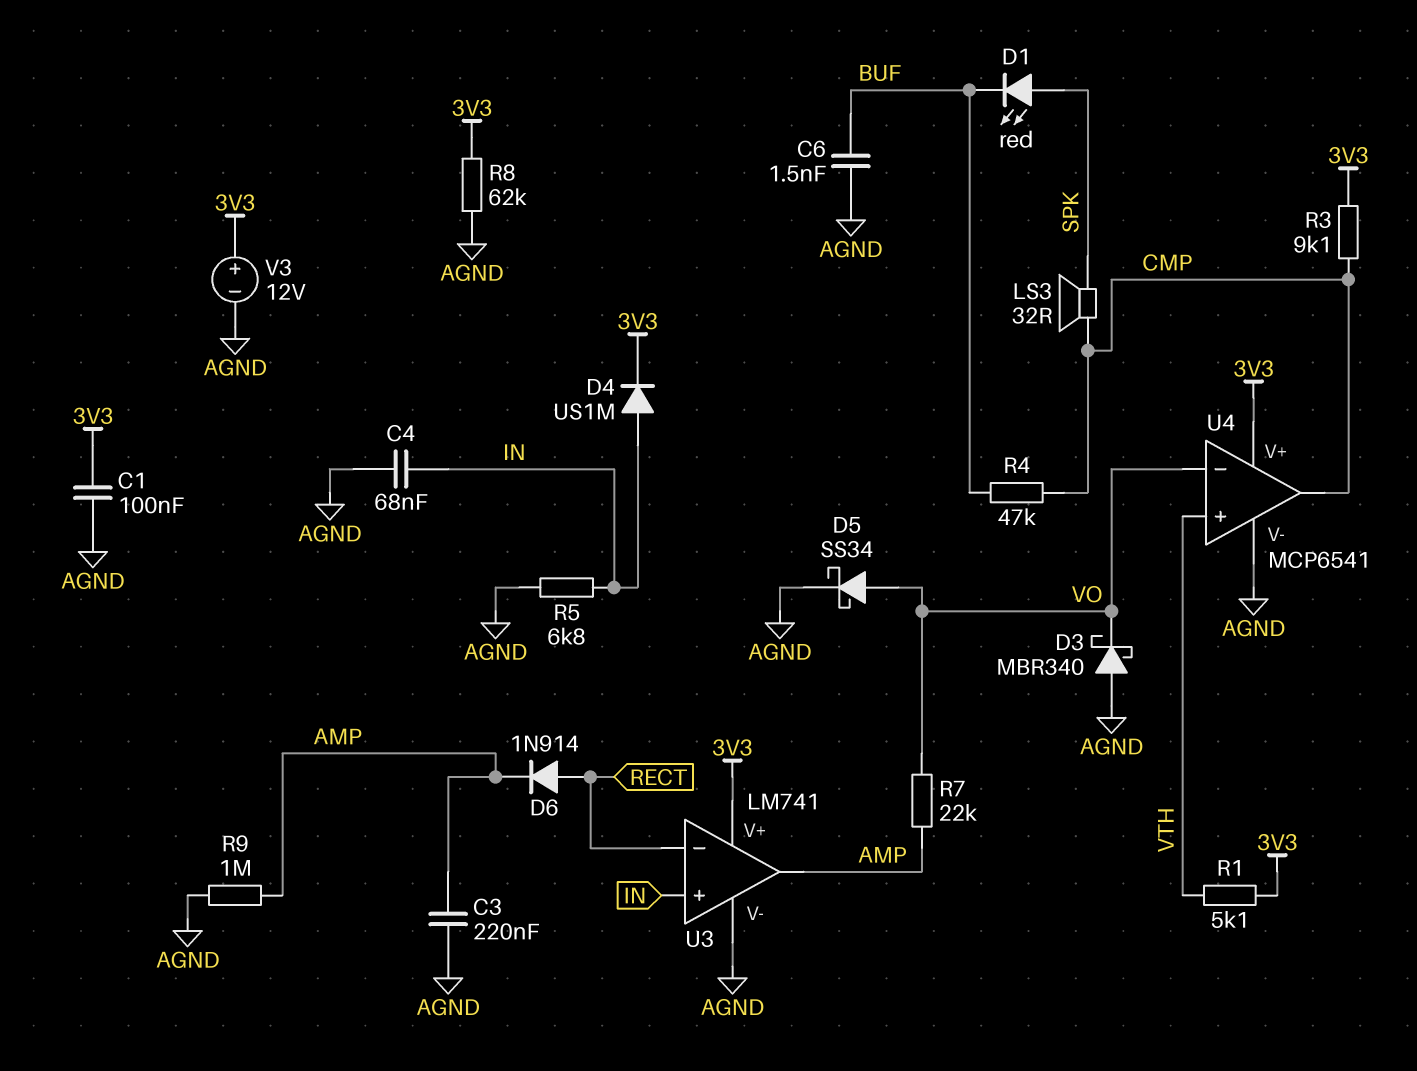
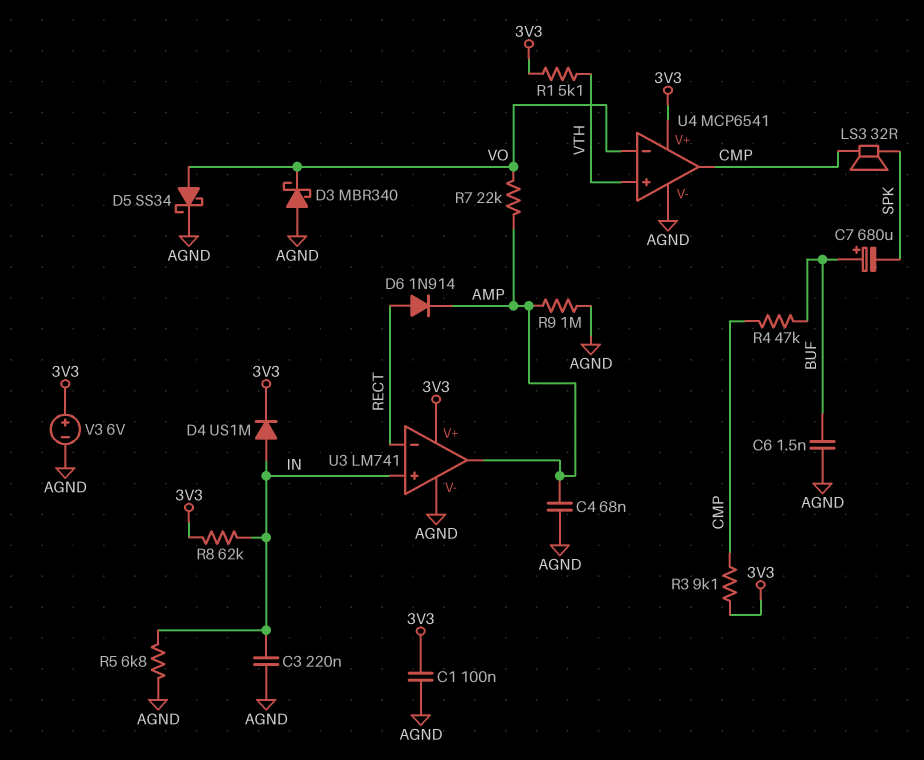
C3: 220nF (AGND, AMP) -> 220nF (AGND, IN)
C4: 68nF (AGND, IN) -> 68nF (AGND, AMP)
C7: none -> 680uF (plus BUF, minus SPK)
D1: LED red (A SPK, K BUF) -> none
R8: 62k (3V3, AGND) -> 62k (3V3, IN)
V3: 12V (plus 3V3, minus AGND) -> 6V (plus 3V3, minus AGND)

